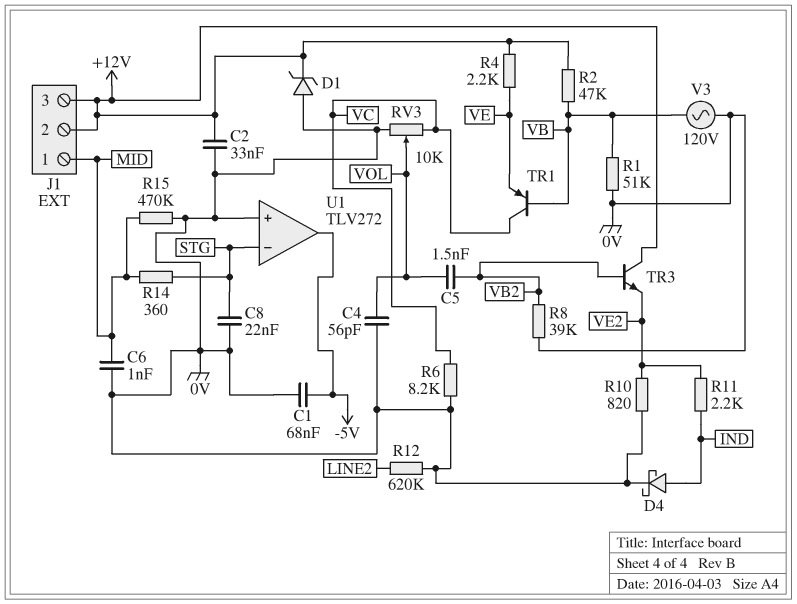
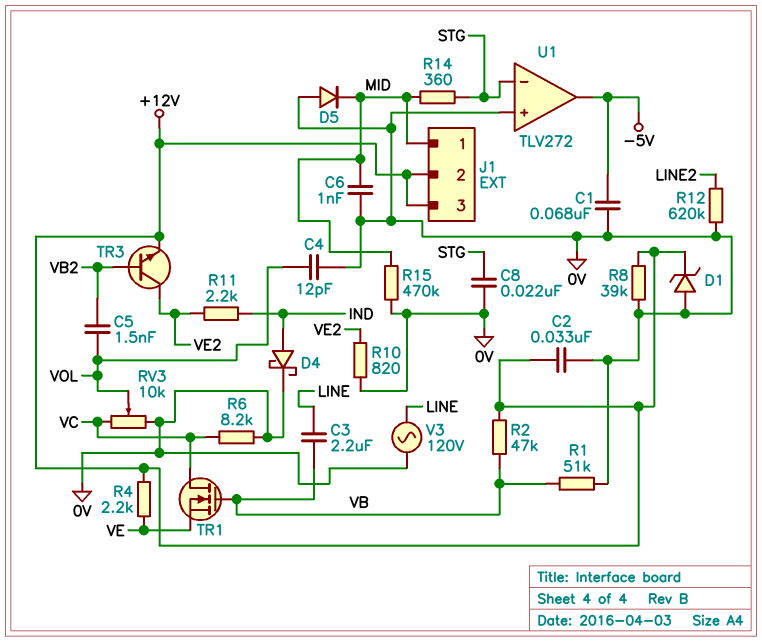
C3: none -> 2.2uF (LINE, VB)
C4: 56pF (0V, VOL) -> 12pF (0V, VOL)
D5: none -> diode (A 0V, K MID)
R8: 39k (0V, VB2) -> 39k (+12V, 0V)
TR1: PNP (B VB, C VC, E VE) -> NMOS (G VB, D VC, S VE)
TR3: NPN (B VB2, C +12V, E VE2) -> NPN (B VB2, C VE2, E +12V)
V3: AC 120V (0V, VB) -> AC 120V (0V, LINE)

